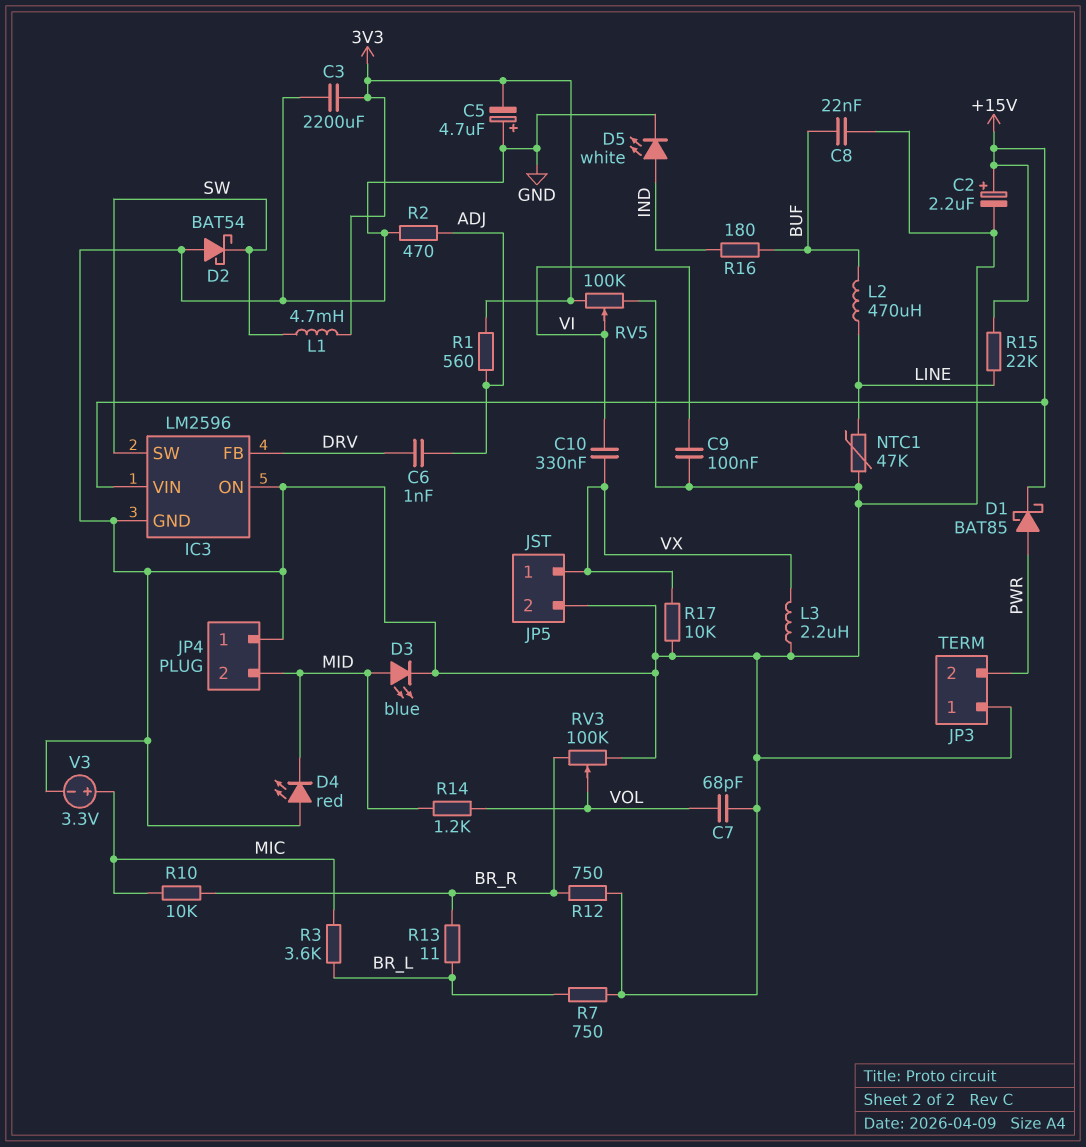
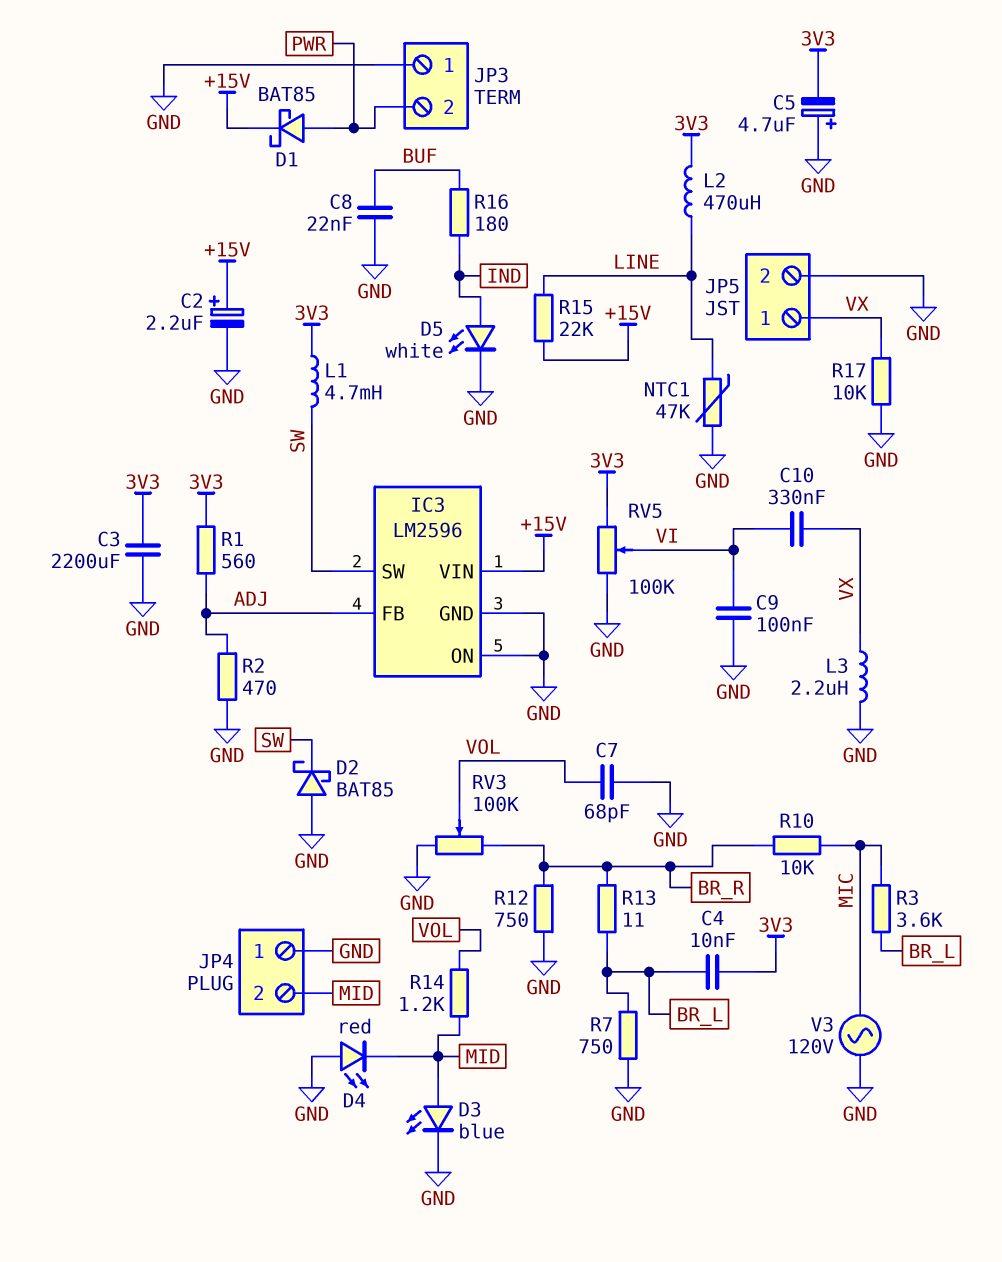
C4: none -> 10nF (3V3, BR_L)
C6: 1nF (ADJ, DRV) -> none
D2: schottky BAT54 (A GND, K SW) -> schottky BAT85 (A GND, K SW)
IC3 pin FB: DRV -> ADJ
L2: 470uH (BUF, LINE) -> 470uH (3V3, LINE)
V3: 3.3V (plus MIC, minus GND) -> AC 120V (GND, MIC)

